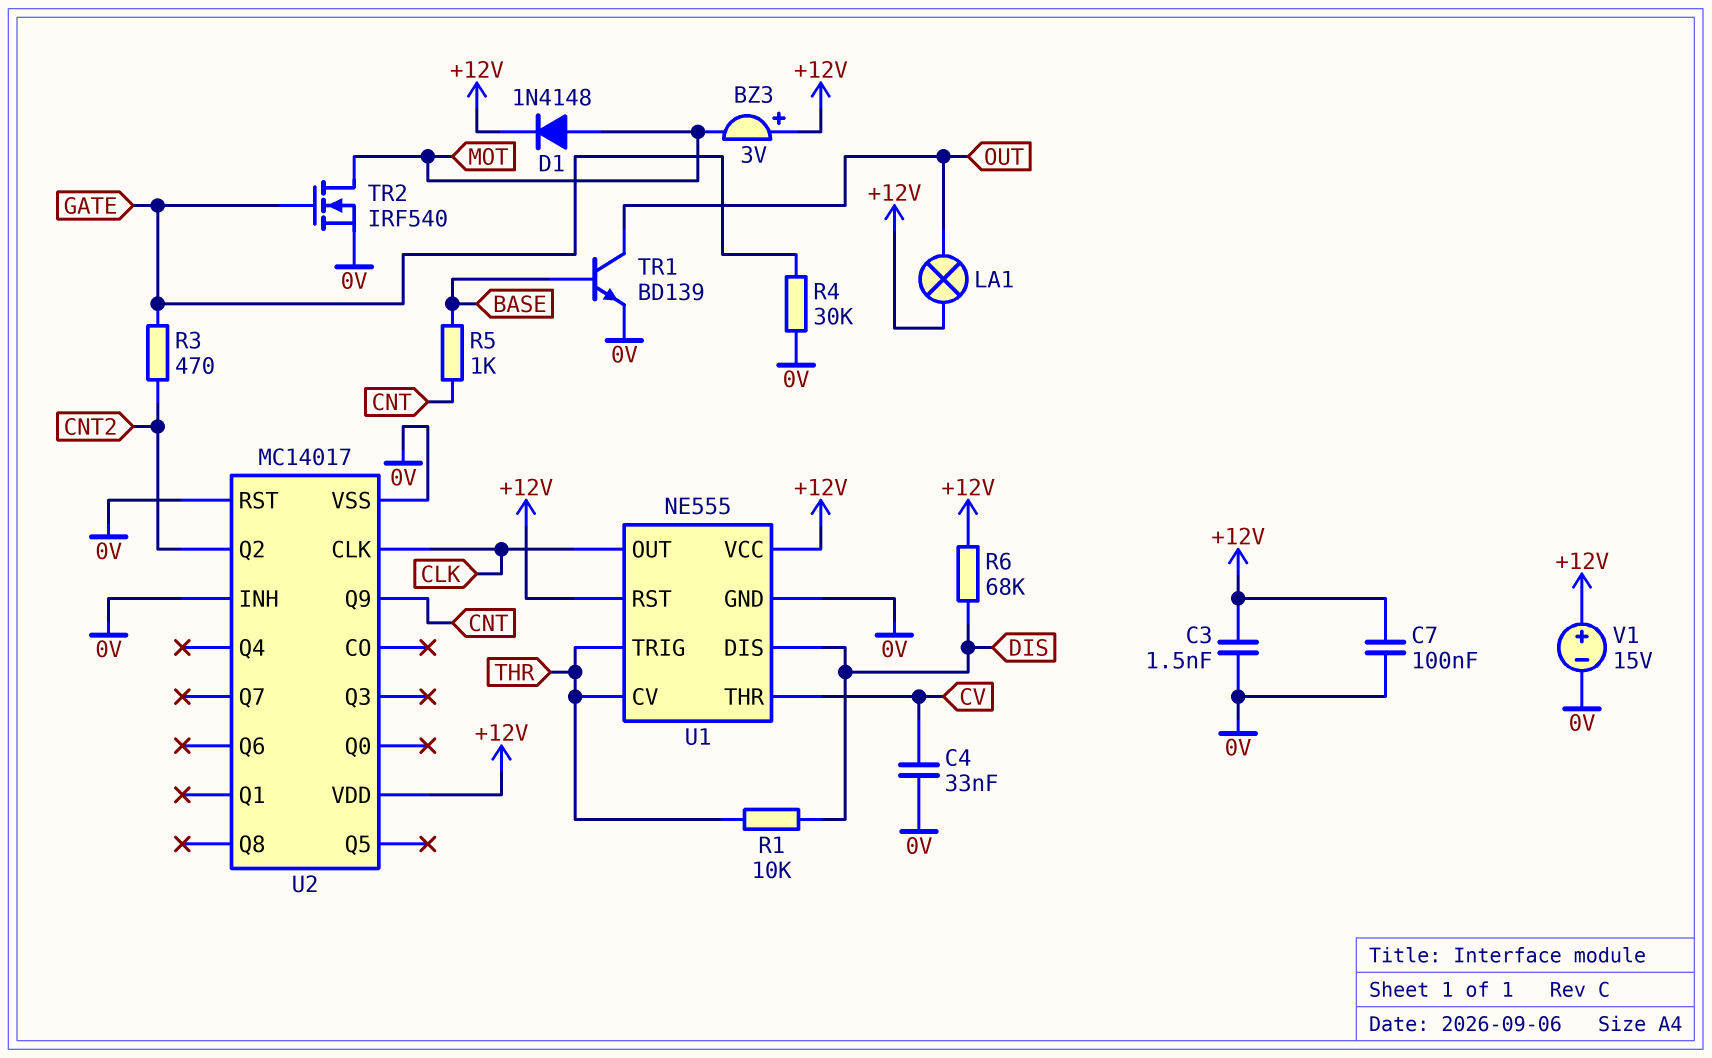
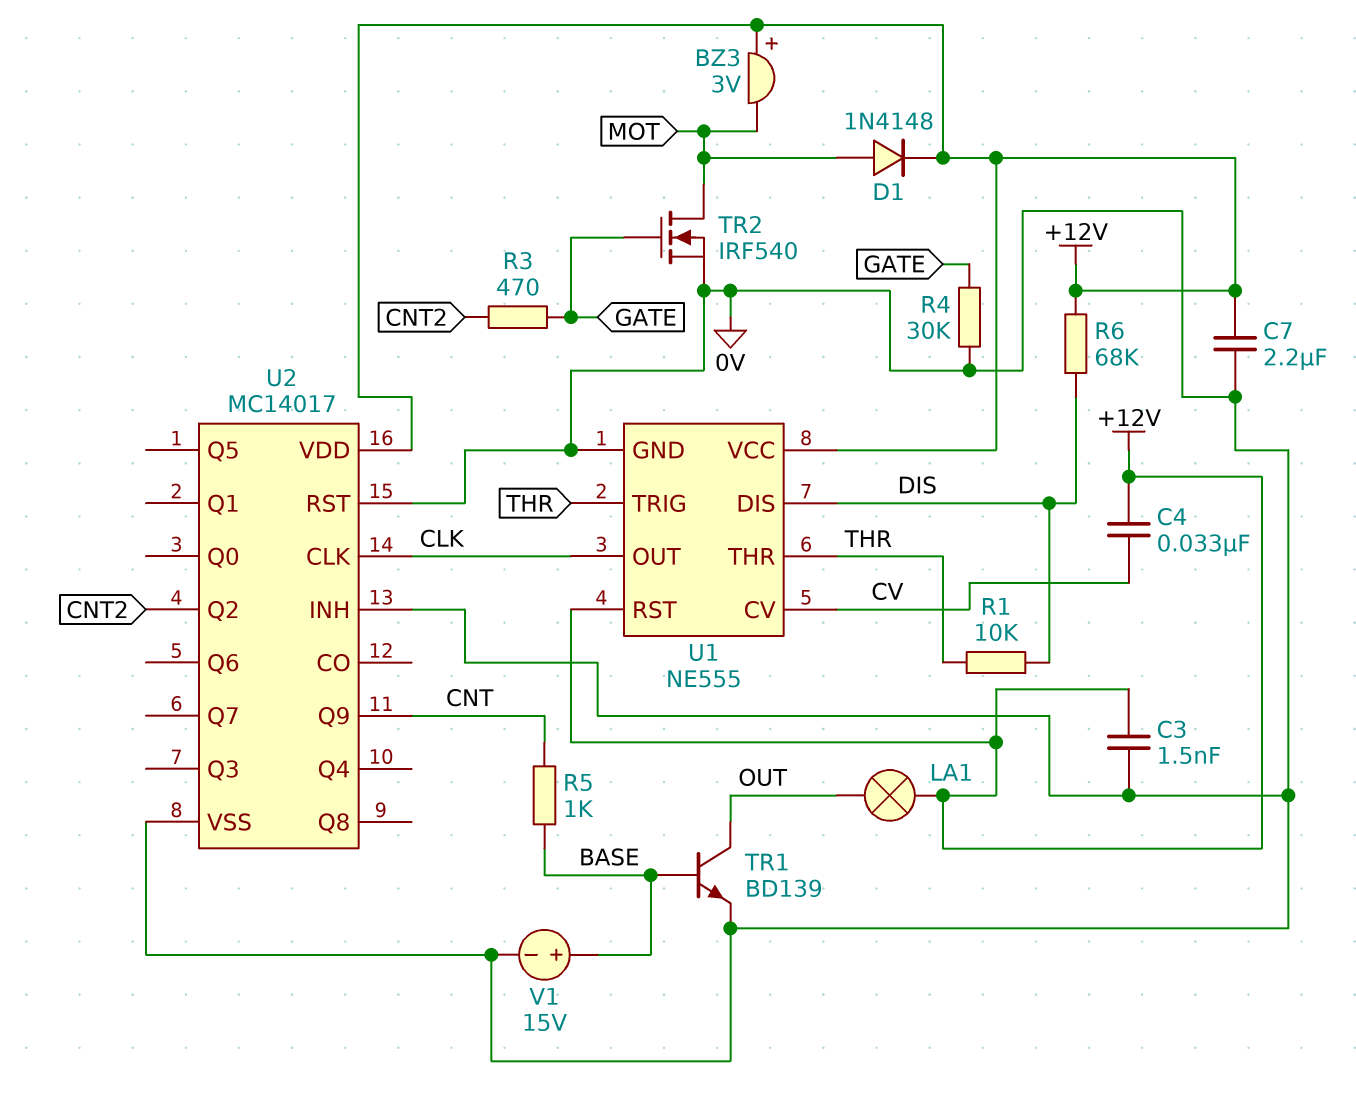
C4: 33nF (0V, CV) -> 33nF (+12V, CV)
C7: 100nF (+12V, 0V) -> 2.2uF (+12V, 0V)
U1 pin CV: THR -> CV
U1 pin THR: CV -> THR
V1: 15V (plus +12V, minus 0V) -> 15V (plus BASE, minus 0V)

